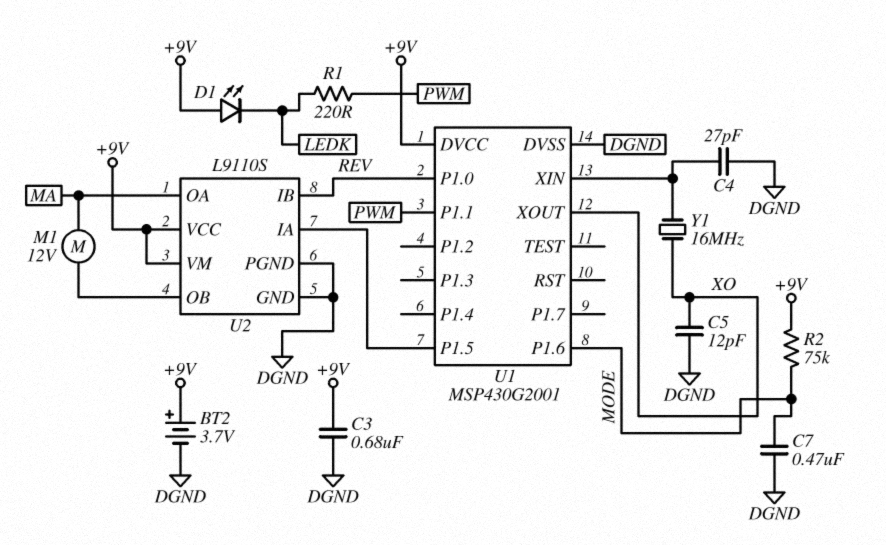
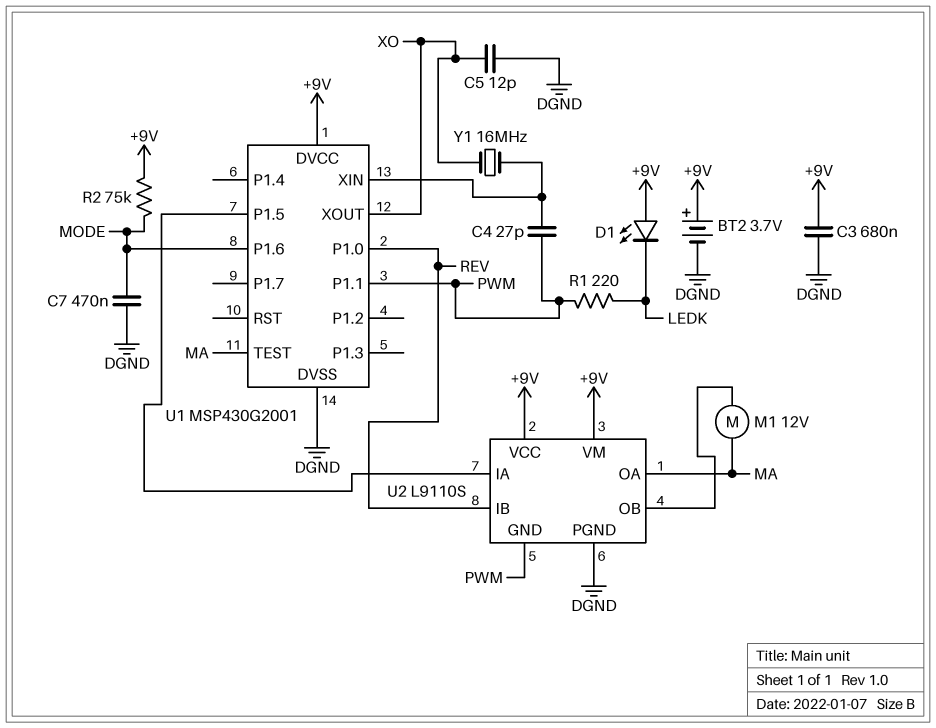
C4: 27pF (DGND, U1/XIN) -> 27pF (PWM, U1/XIN)
U1 pin TEST: none -> MA
U2 pin GND: DGND -> PWM

